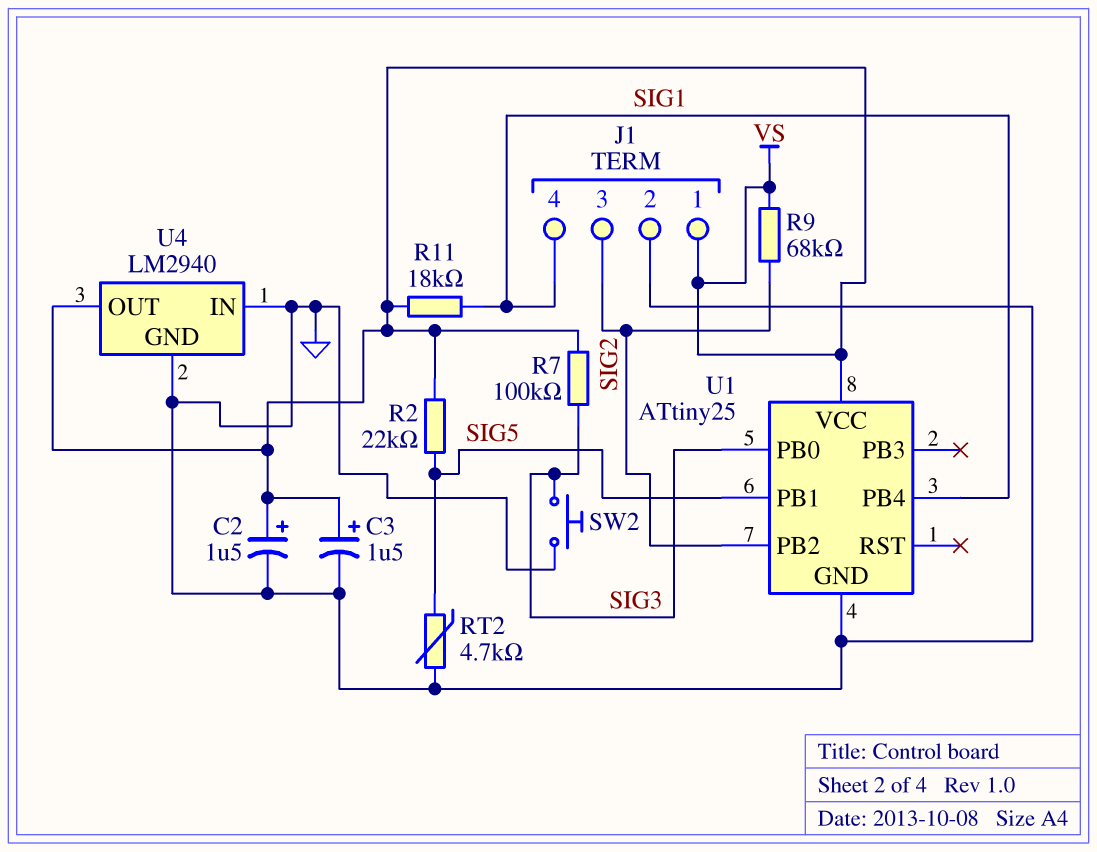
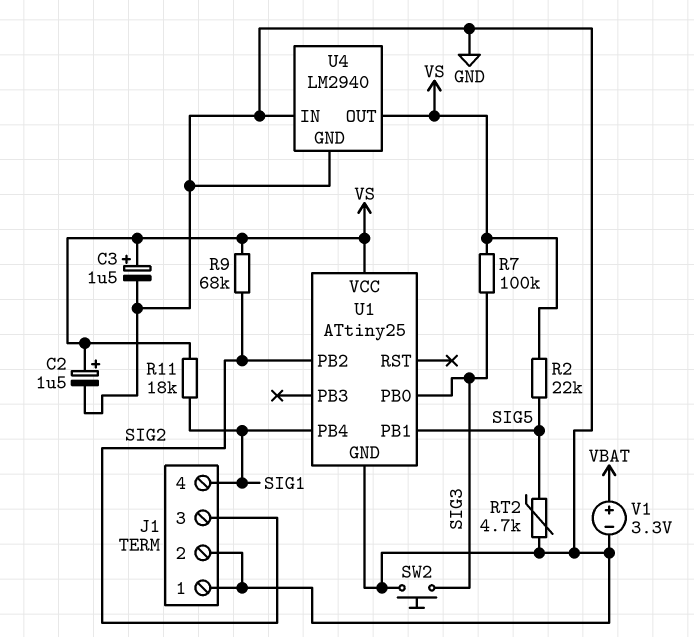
J1 pin 1: VS -> GND
V1: none -> 3.3V (plus VBAT, minus GND)

